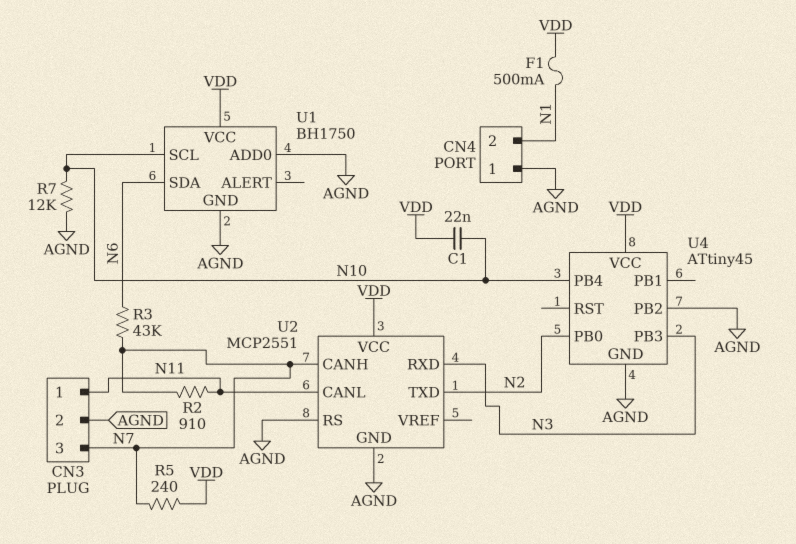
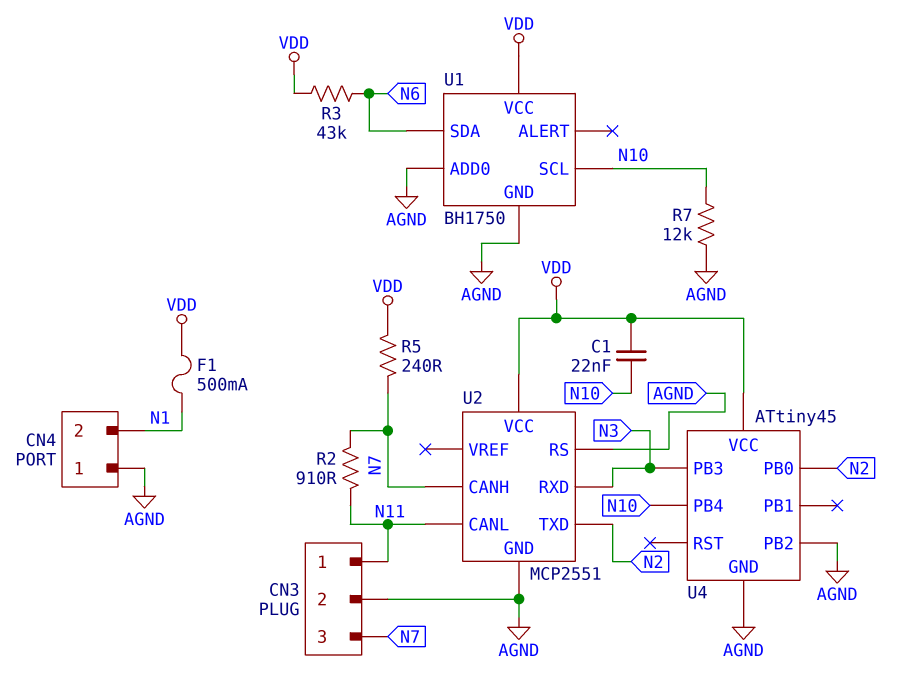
R3: 43k (N6, N7) -> 43k (N6, VDD)

